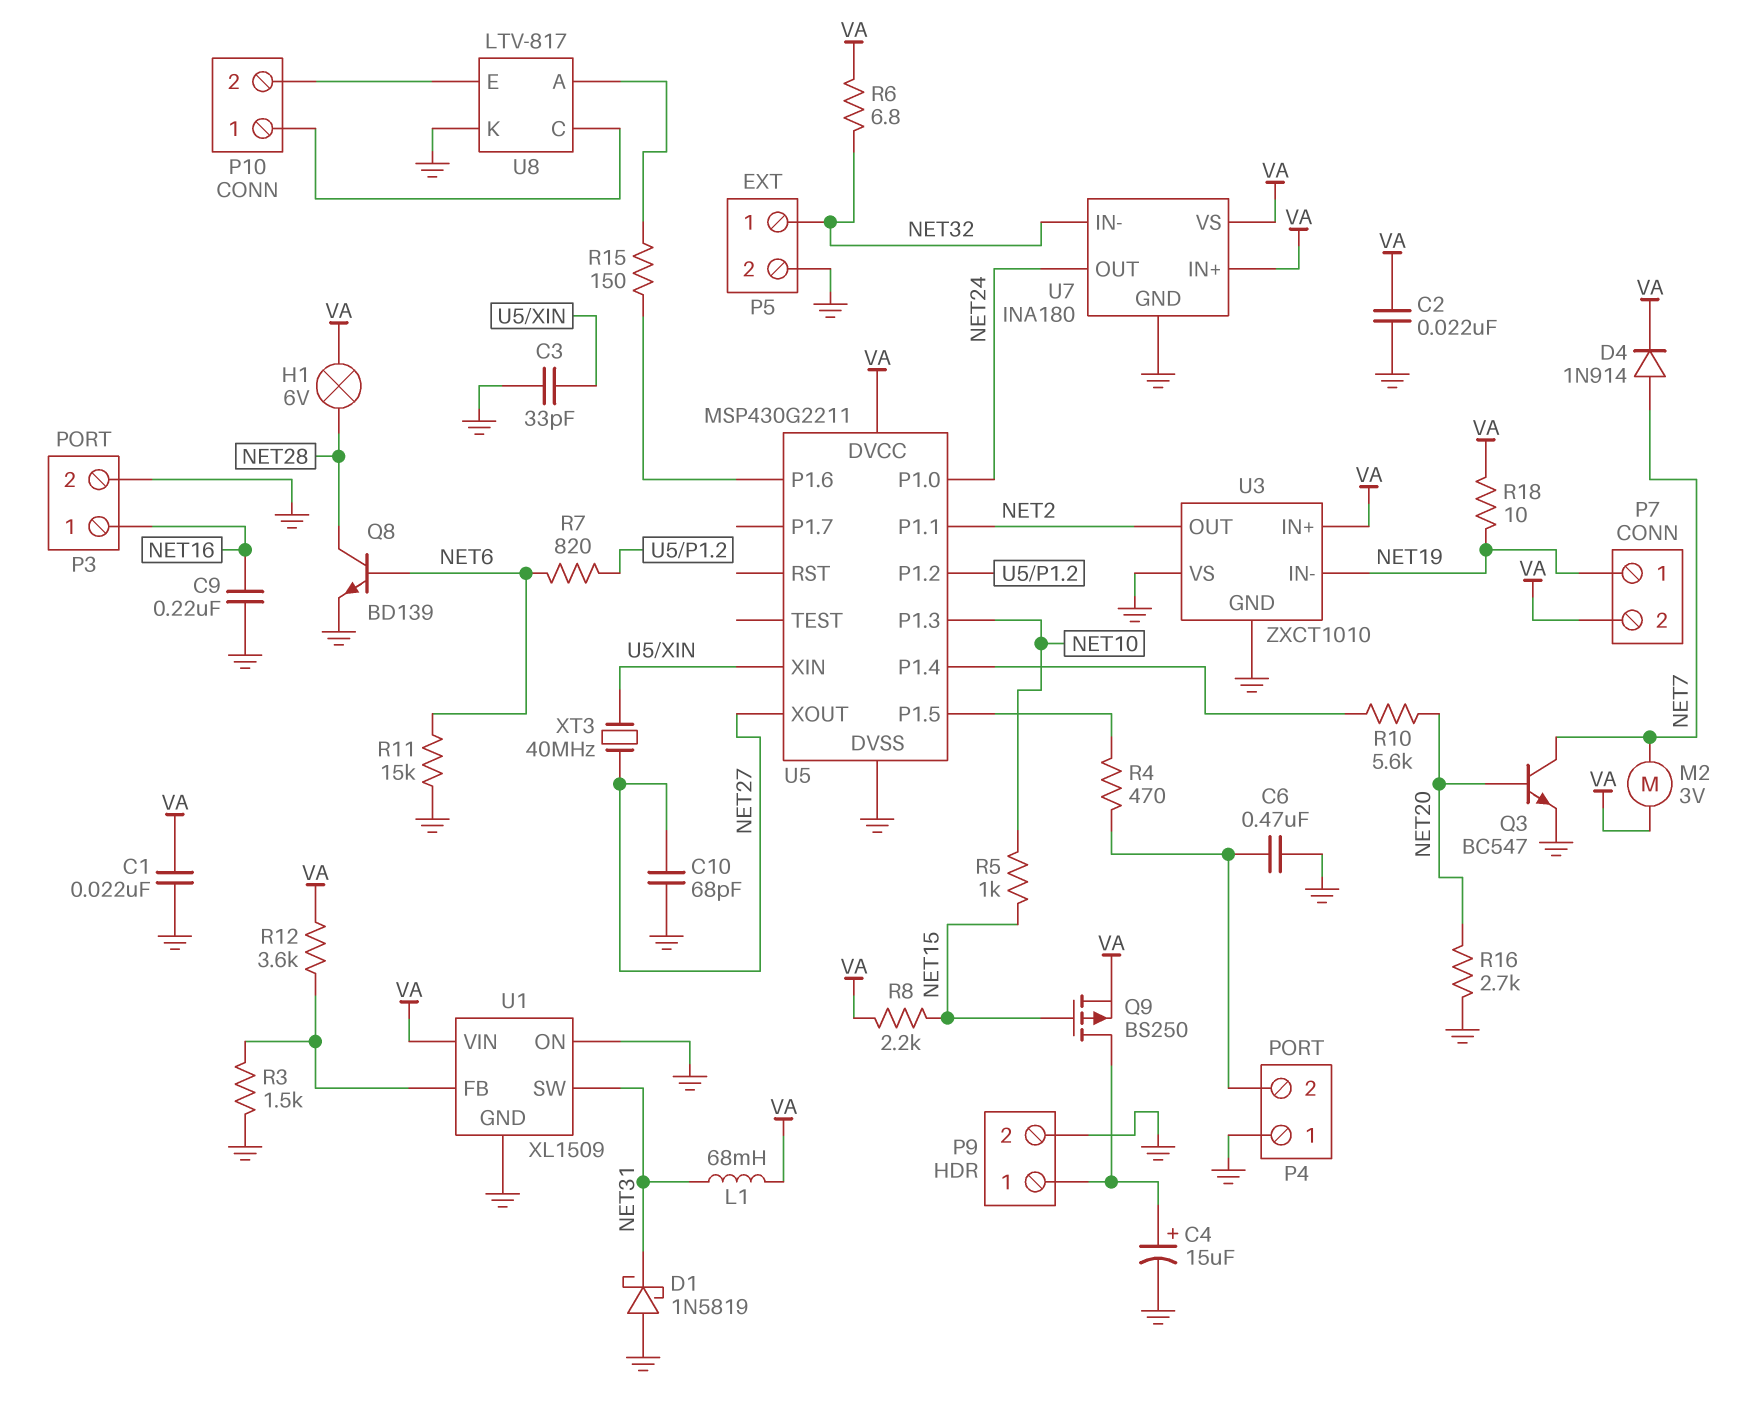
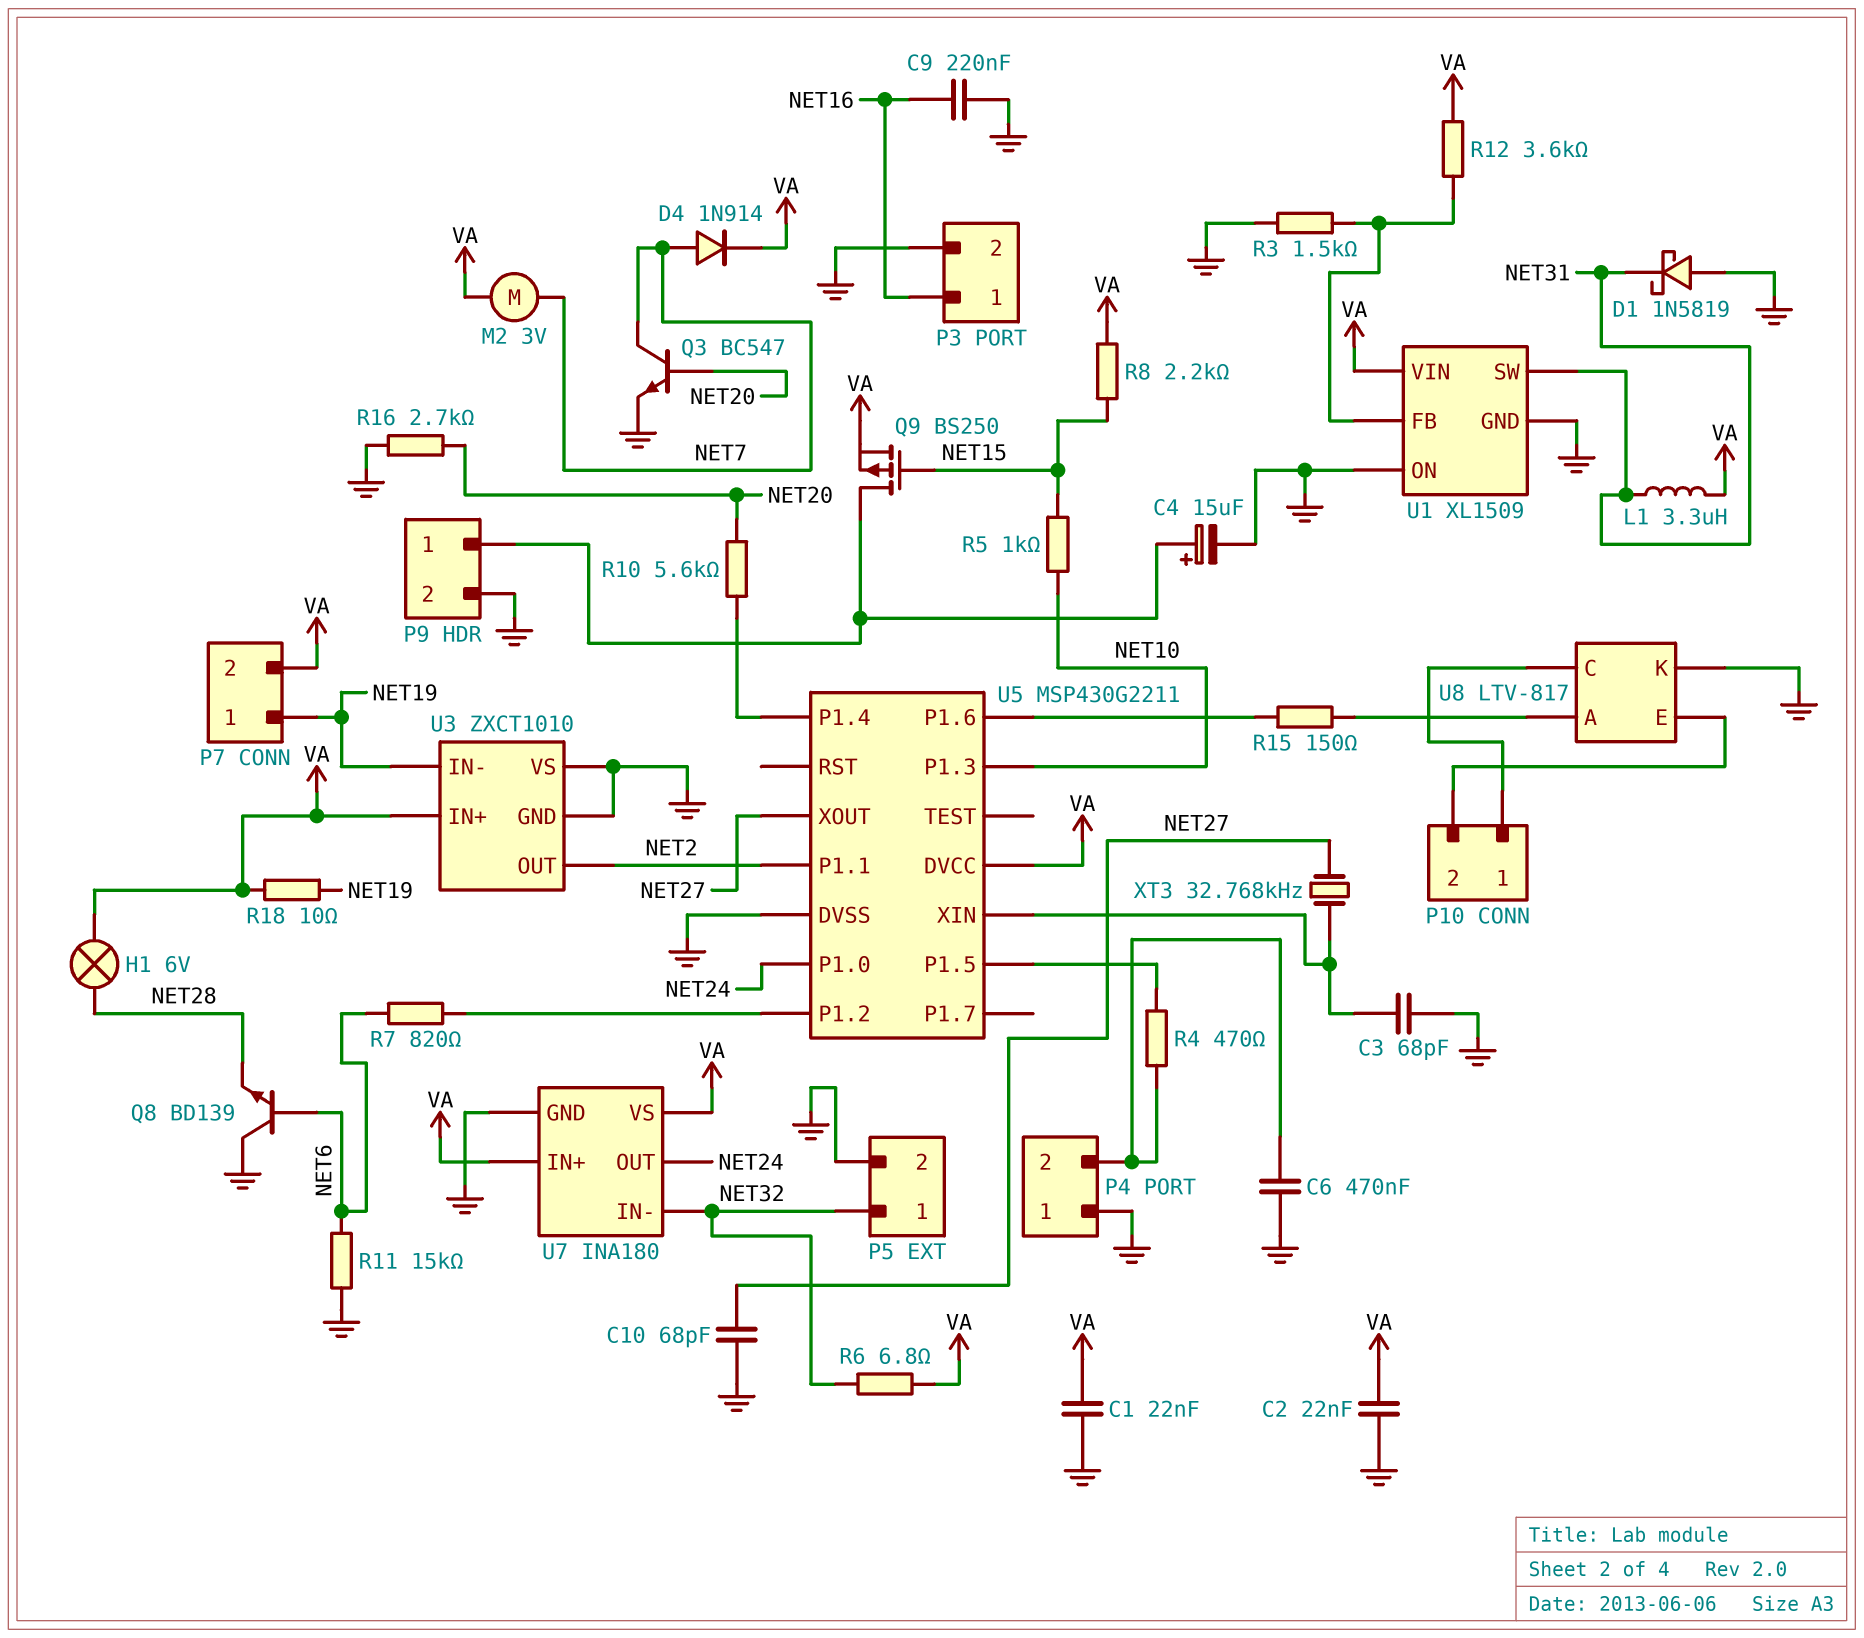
C3: 33pF (GND, U5/XIN) -> 68pF (GND, U5/XIN)
L1: 68mH (NET31, VA) -> 3.3uH (NET31, VA)
Q8: NPN BD139 (B NET6, C NET28, E GND) -> NPN BD139 (B NET6, C GND, E NET28)
XT3: 40MHz (NET27, U5/XIN) -> 32.768kHz (NET27, U5/XIN)

